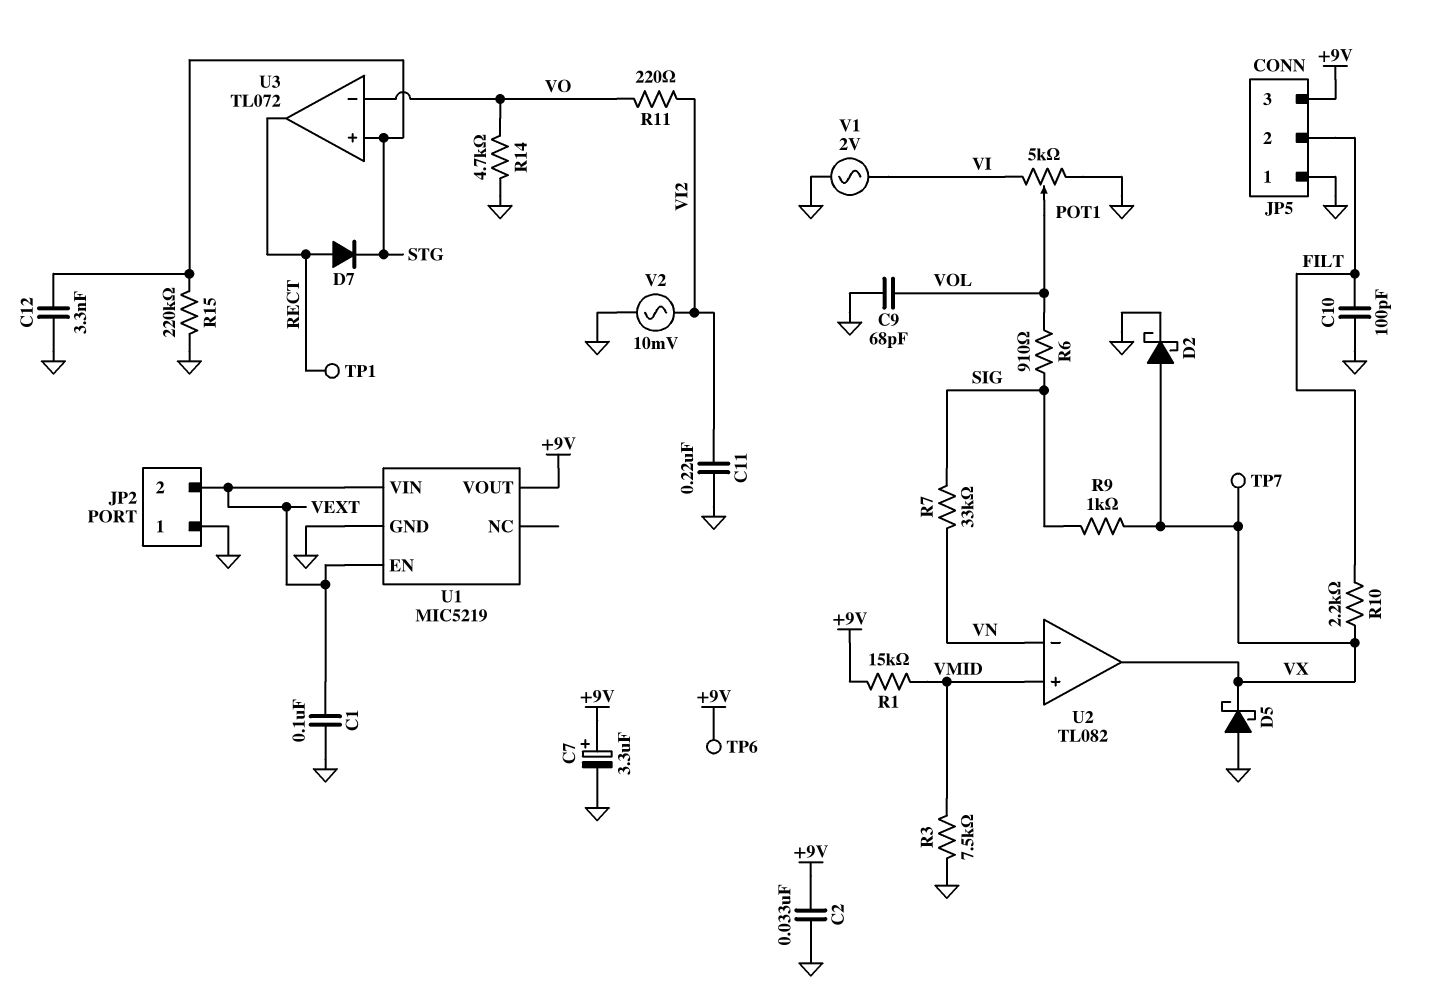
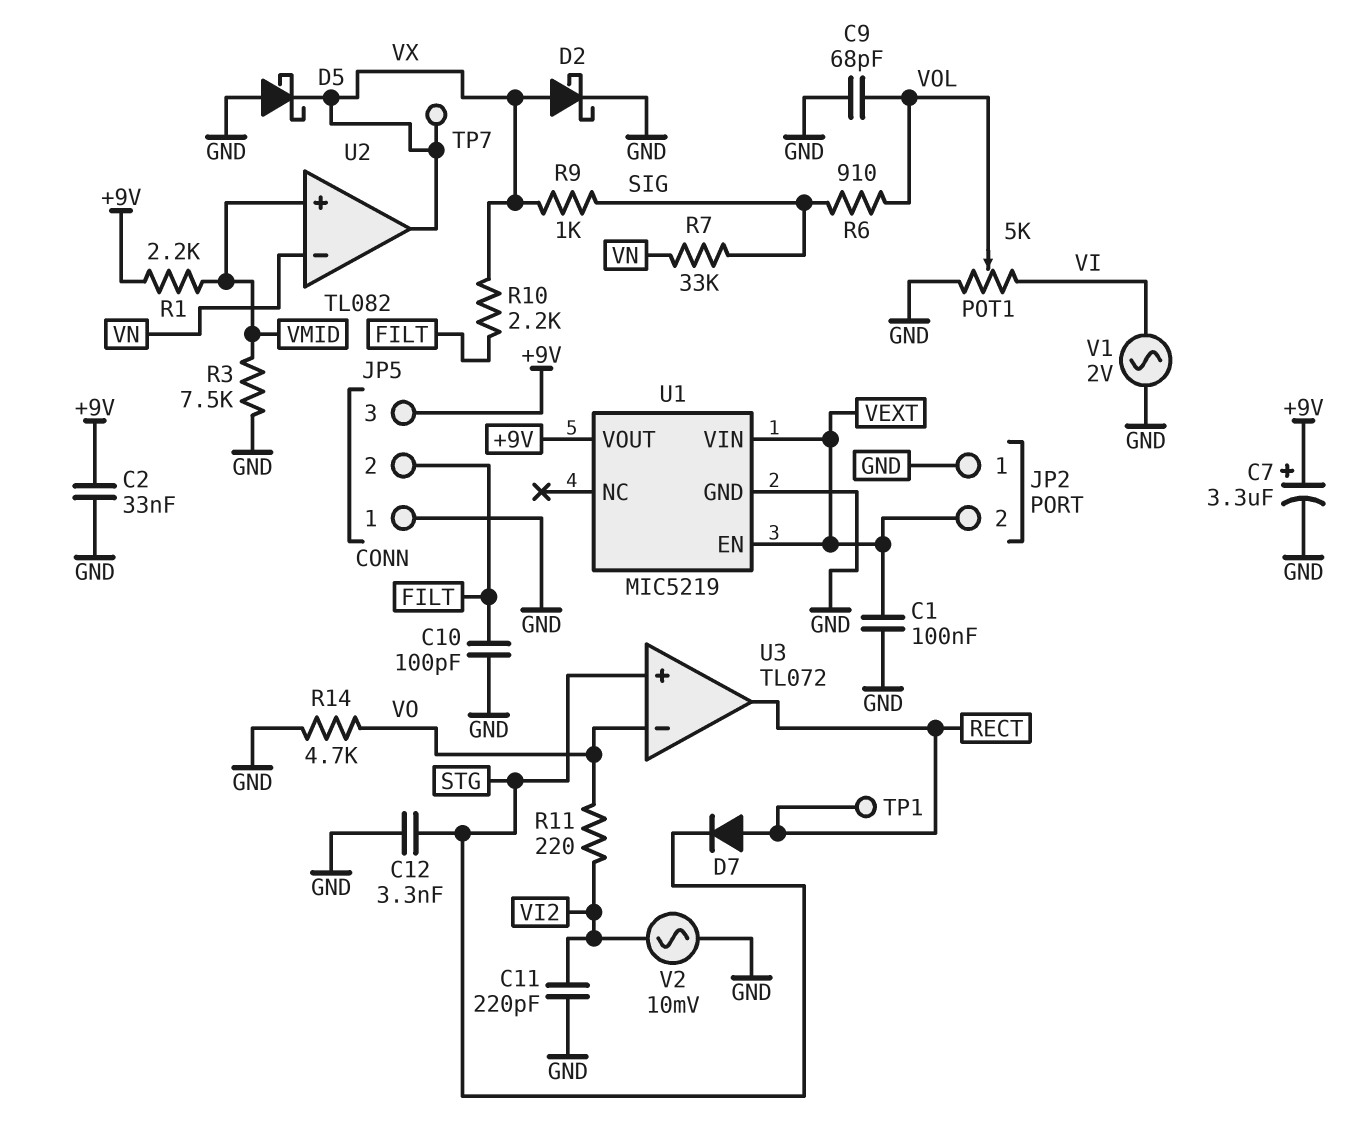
C11: 220nF (GND, VI2) -> 220pF (GND, VI2)
R1: 15k (+9V, VMID) -> 2.2k (+9V, VMID)
R15: 220k (GND, STG) -> none
TP6: test point (+9V) -> none

